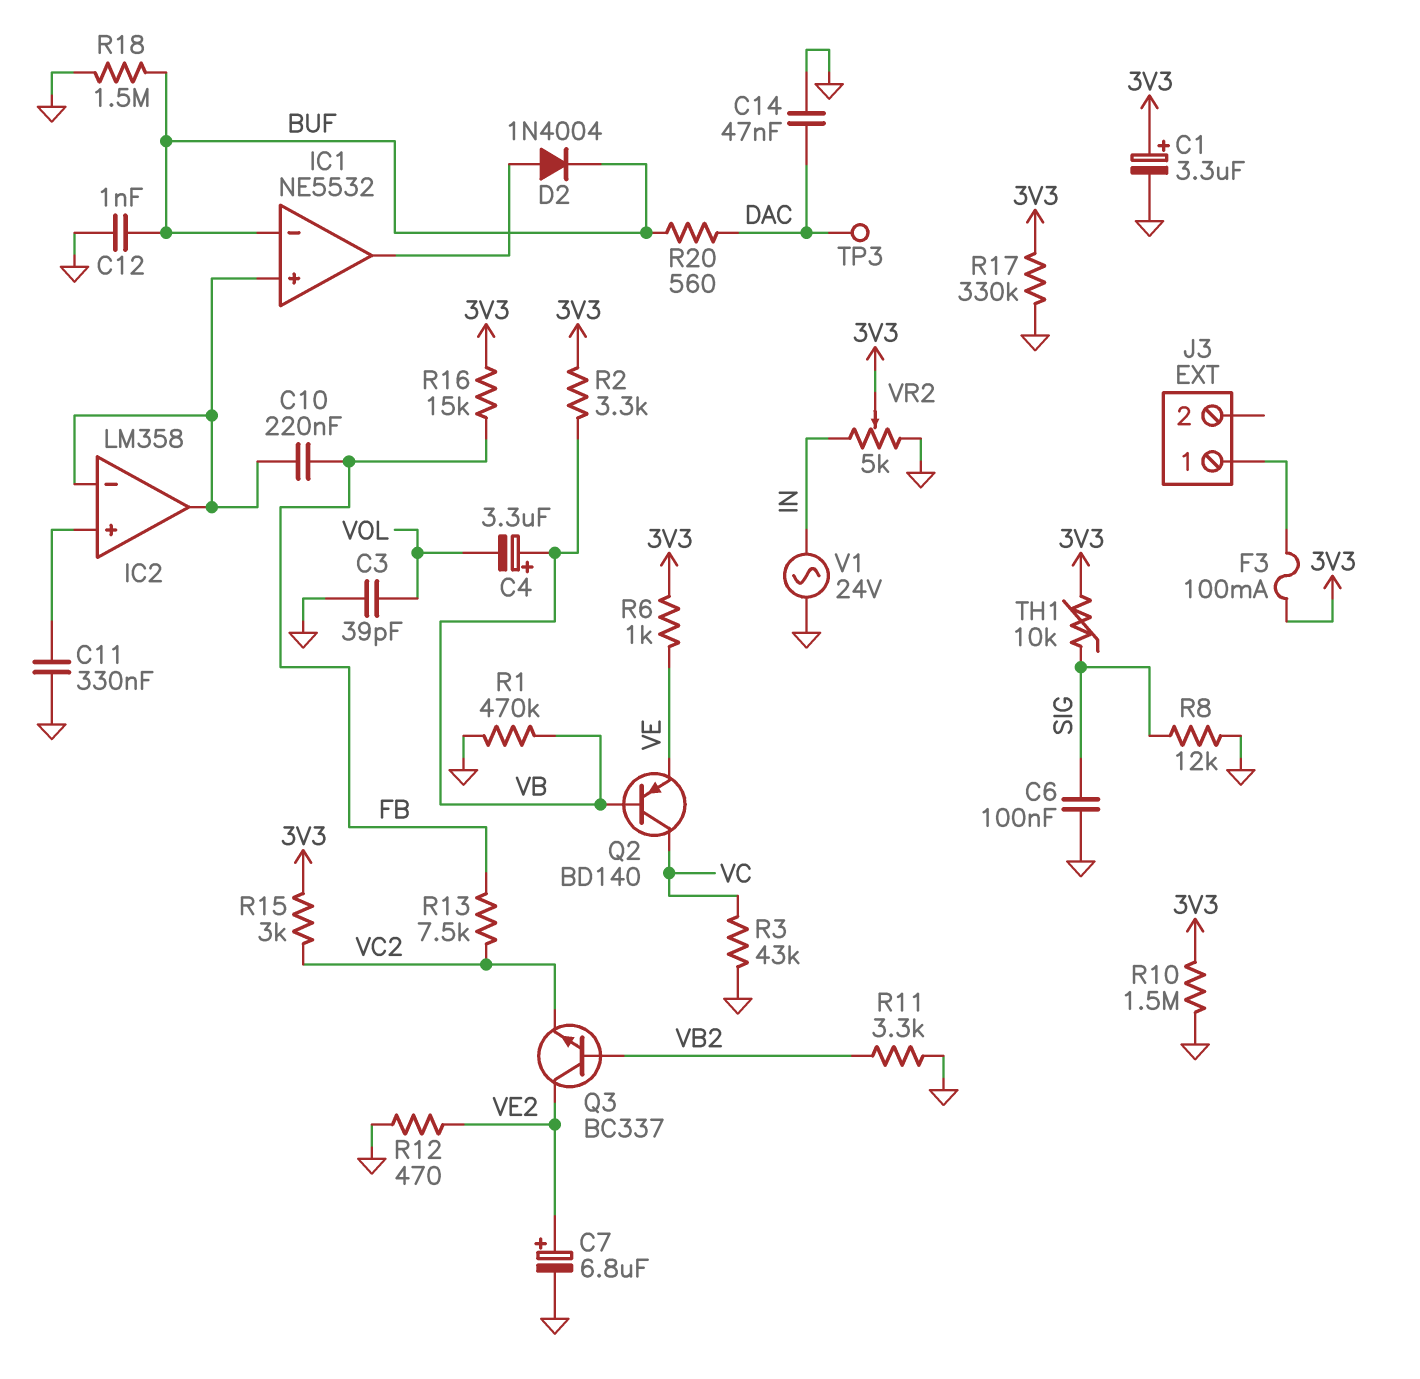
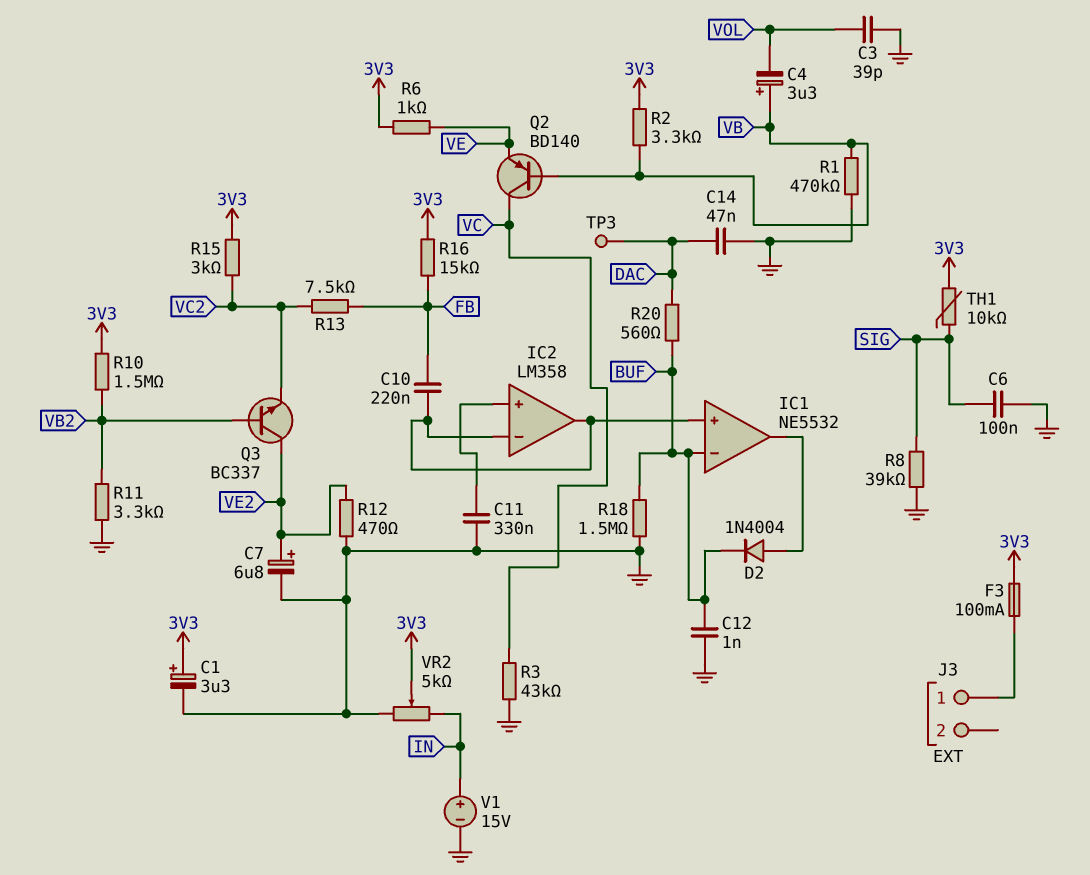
R8: 12k (GND, SIG) -> 39k (GND, SIG)
R10: 1.5M (3V3, GND) -> 1.5M (3V3, VB2)
R17: 330k (3V3, GND) -> none
V1: AC 24V (GND, IN) -> 15V (plus IN, minus GND)

